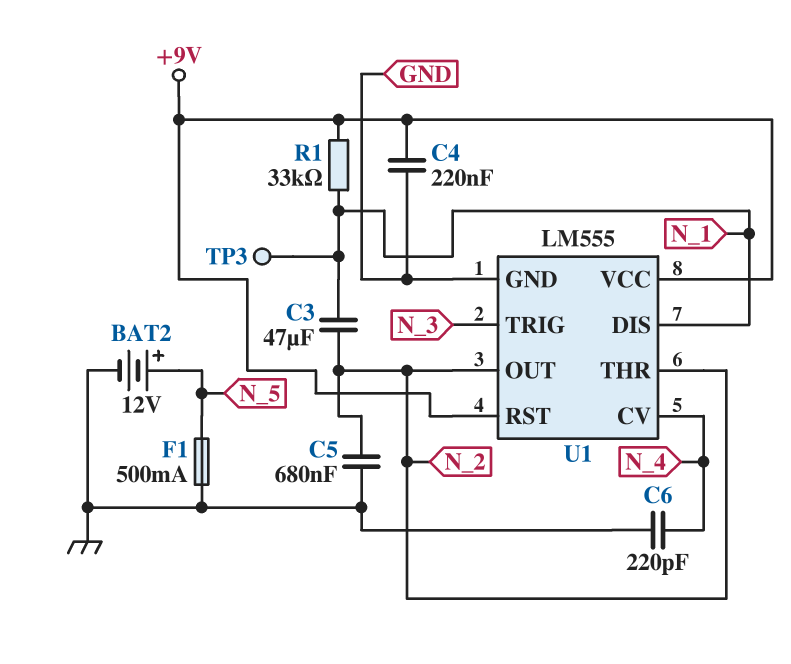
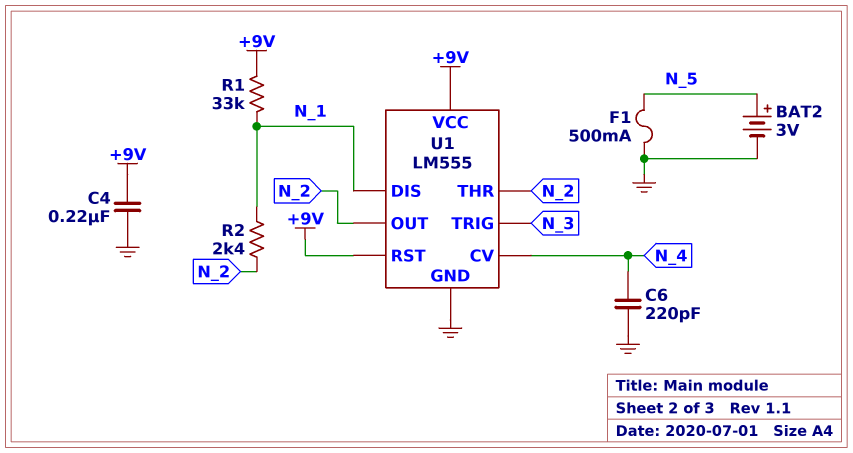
BAT2: 12V (plus N_5, minus GND) -> 3V (plus N_5, minus GND)
C3: 47uF (N_1, N_2) -> none
C5: 680nF (GND, N_2) -> none
R2: none -> 2.4k (N_1, N_2)
TP3: test point (N_1) -> none

